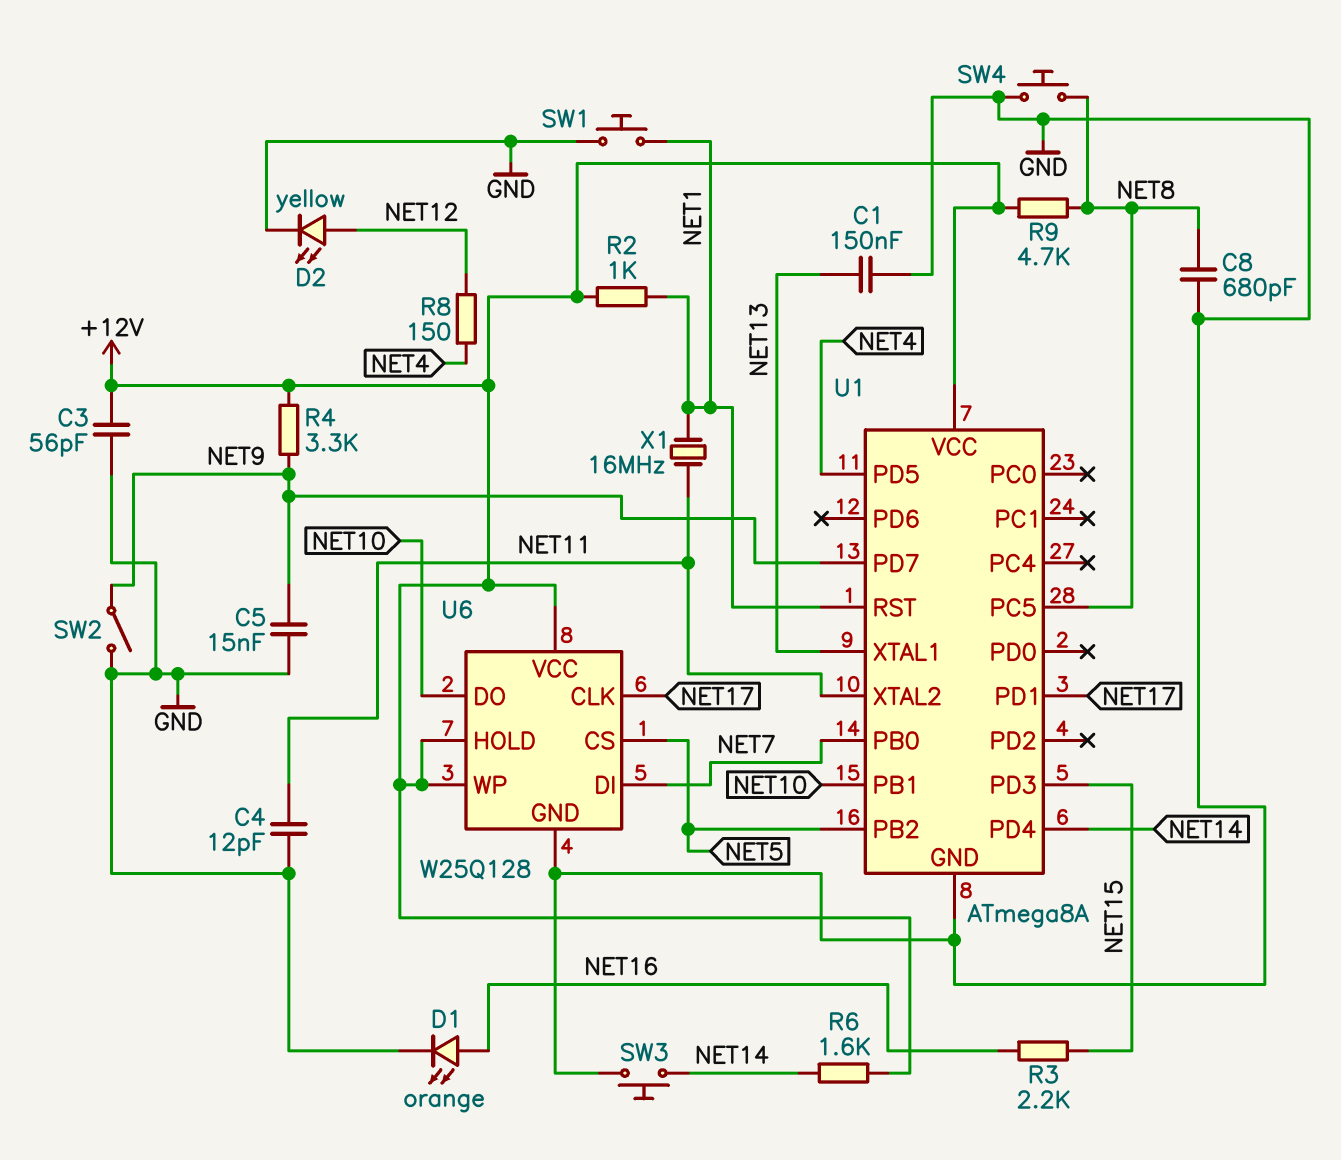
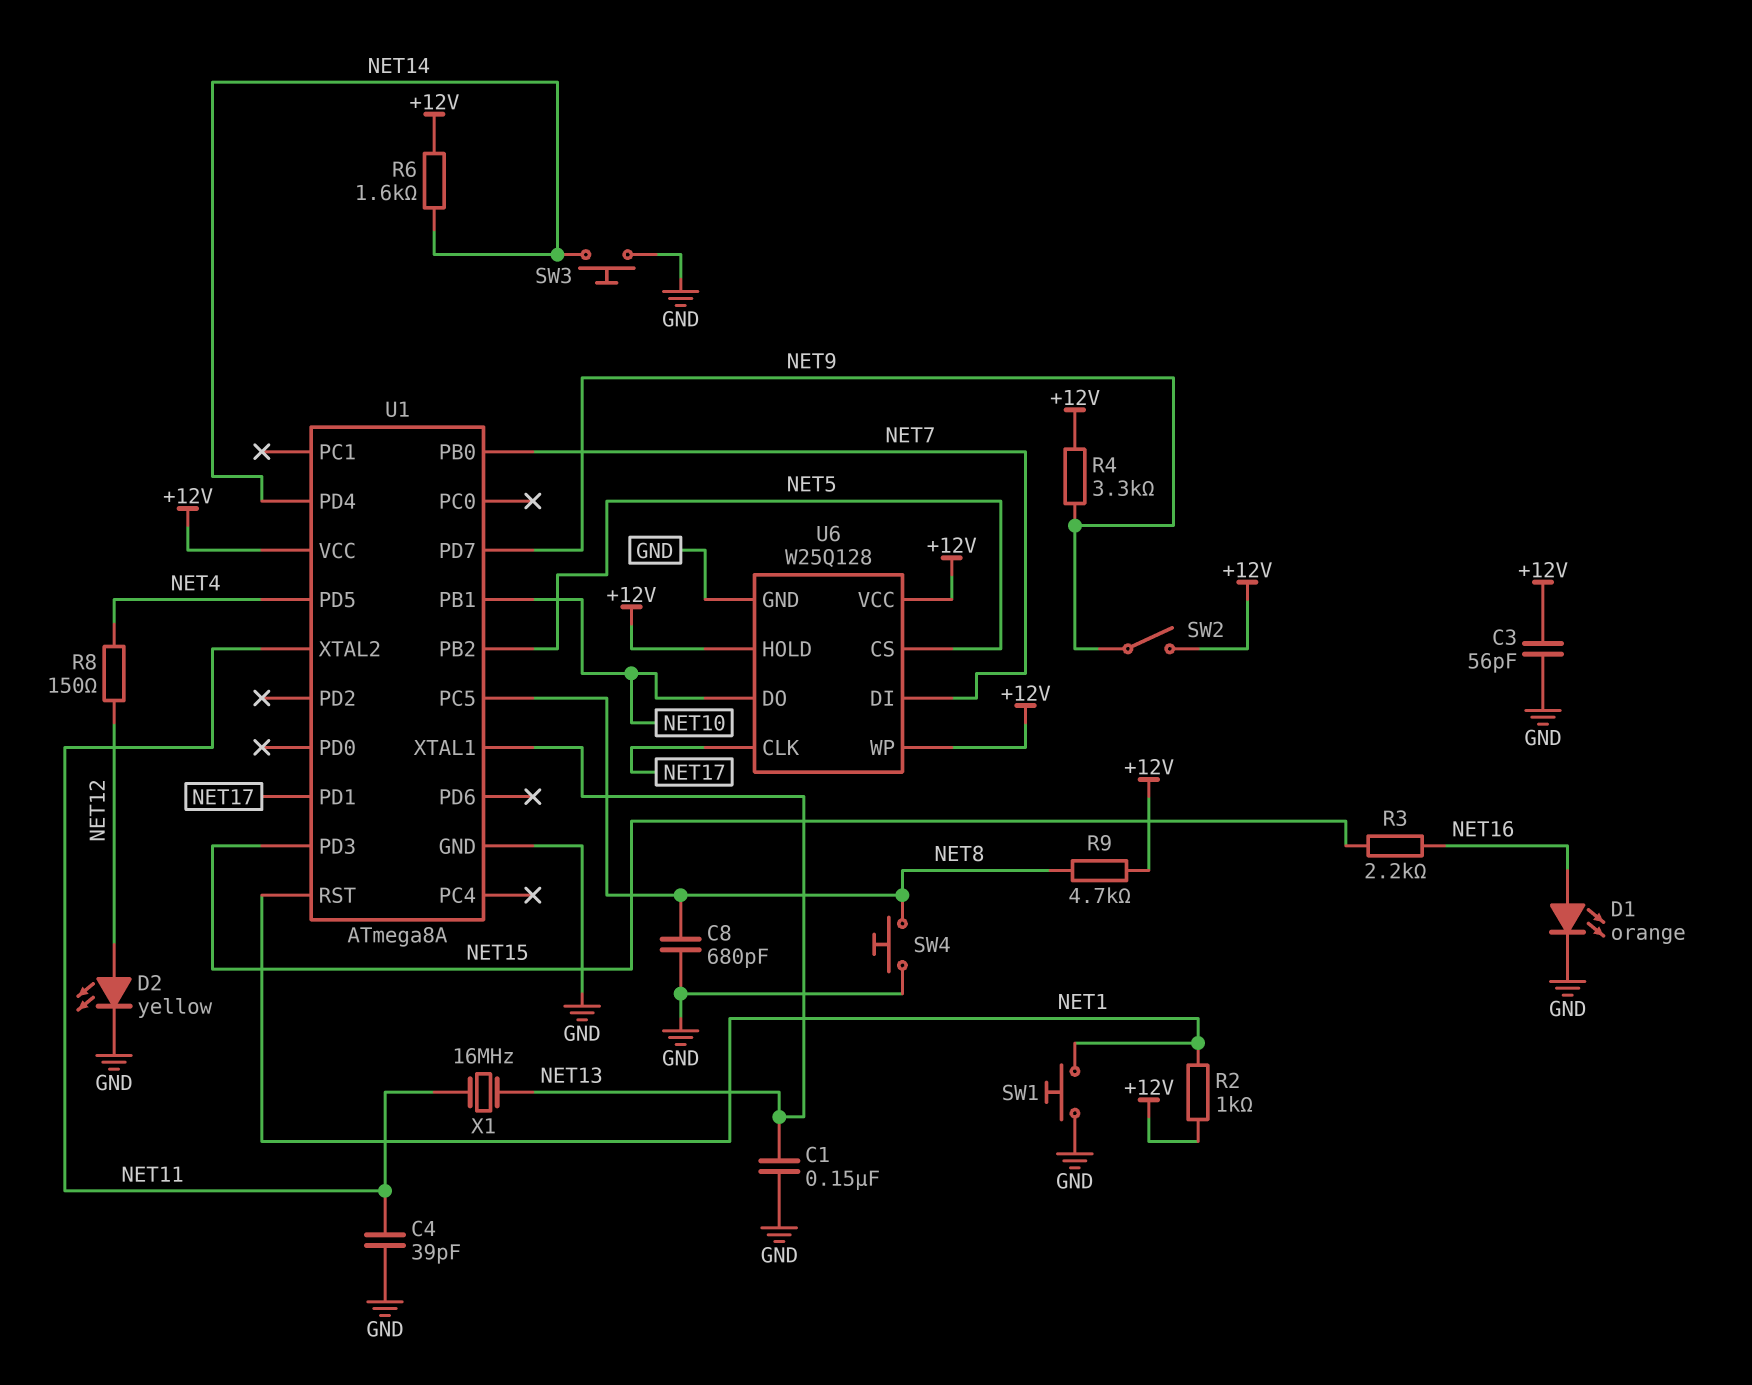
C4: 12pF (GND, NET11) -> 39pF (GND, NET11)
C5: 15nF (GND, NET9) -> none
SW2: switch (GND, NET9) -> switch (+12V, NET9)
X1: 16MHz (NET1, NET11) -> 16MHz (NET11, NET13)

